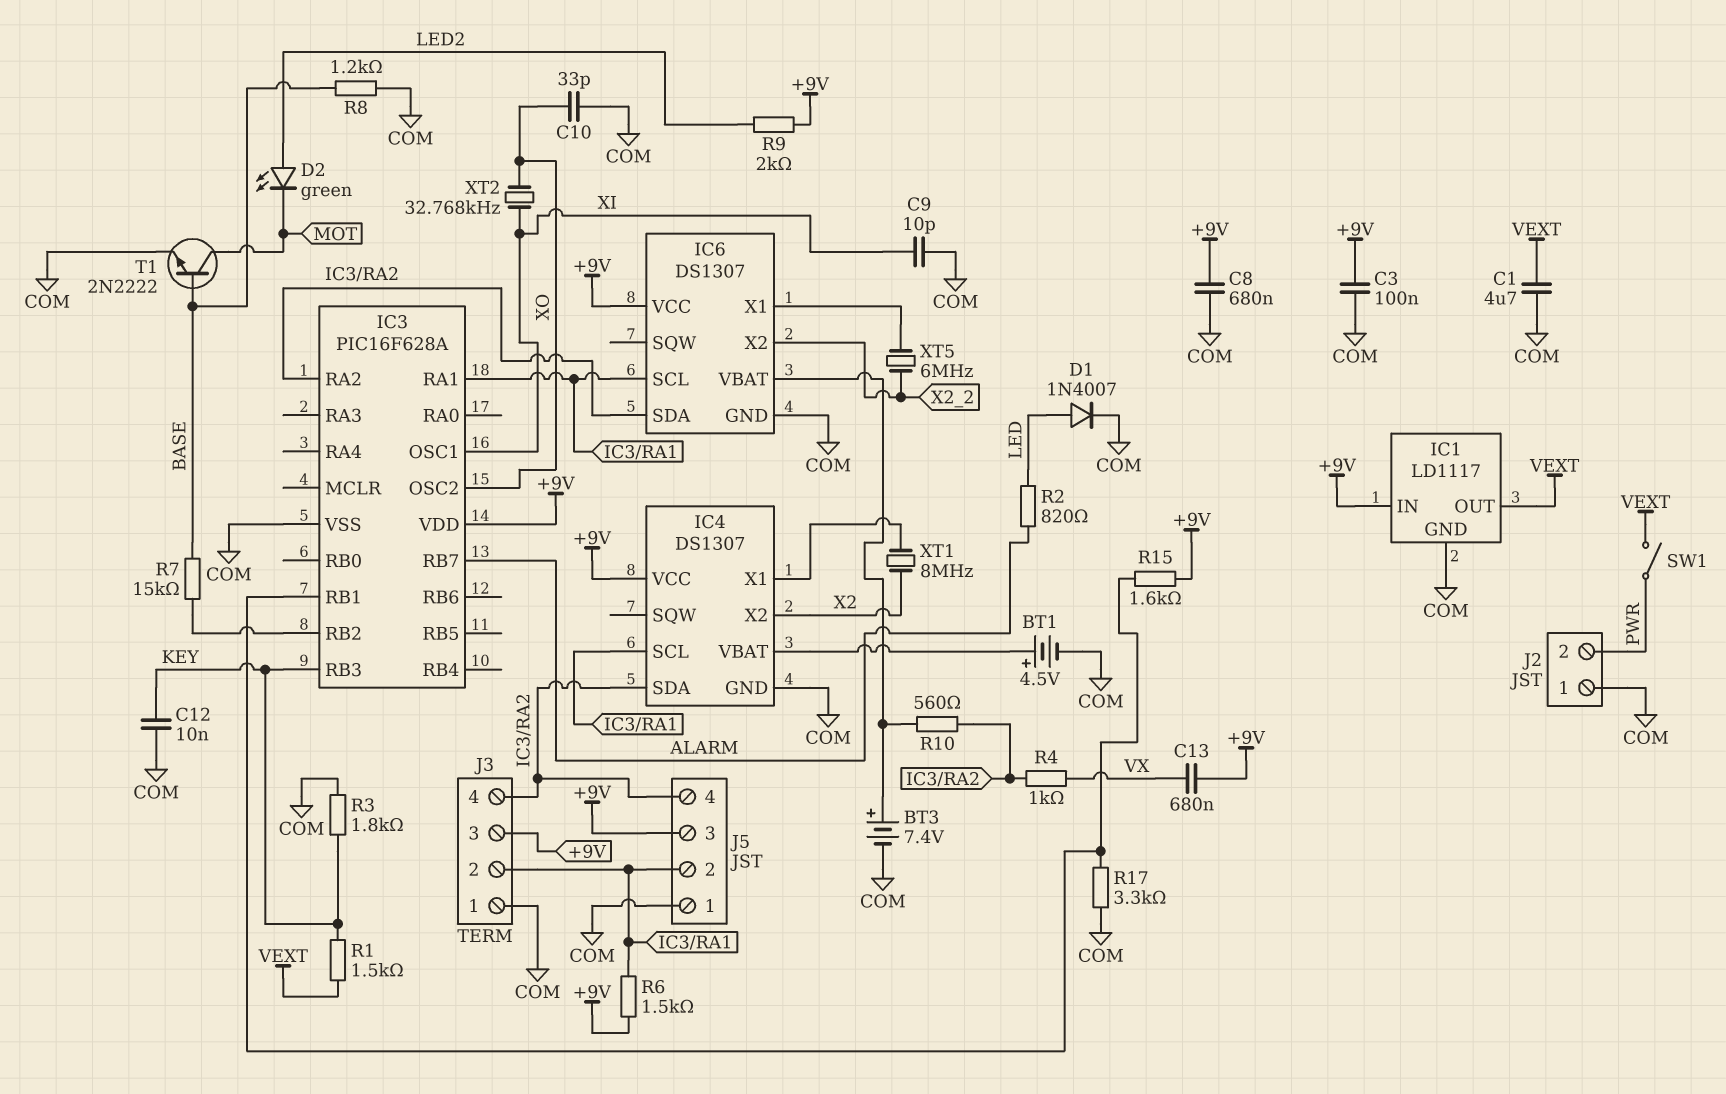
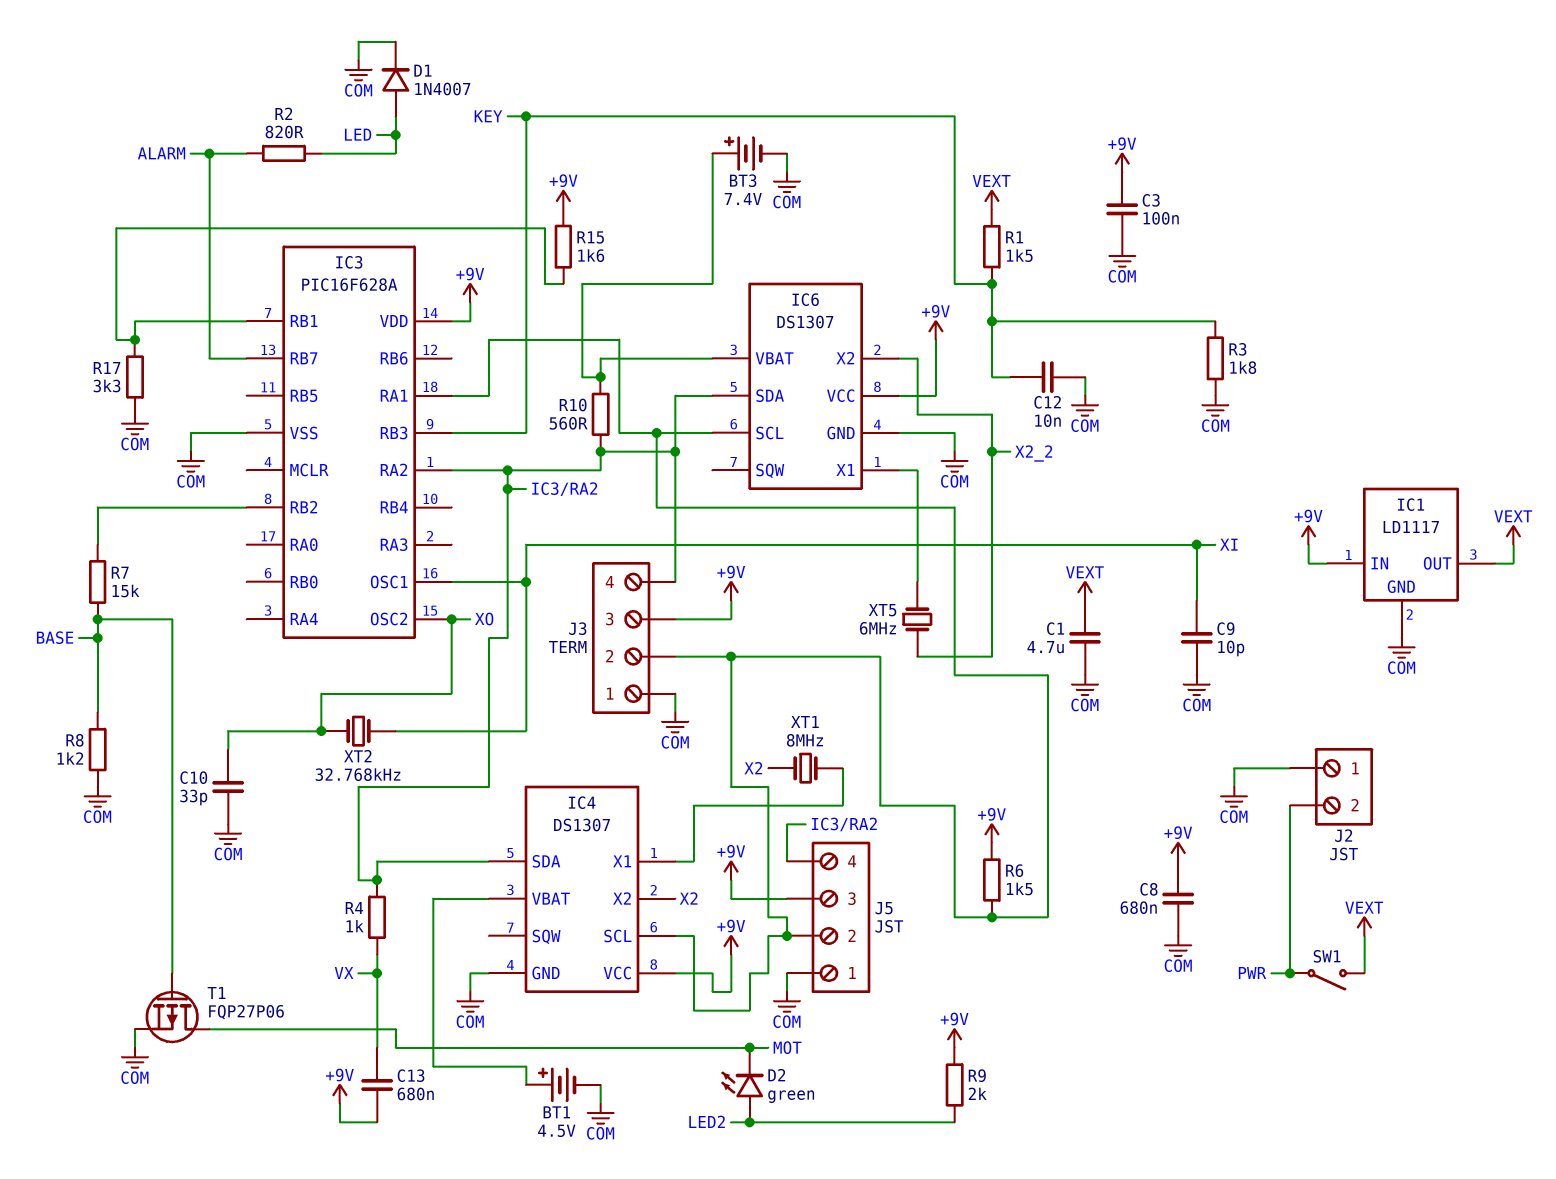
T1: NPN 2N2222 (B BASE, C MOT, E COM) -> PMOS FQP27P06 (G BASE, D MOT, S COM)

